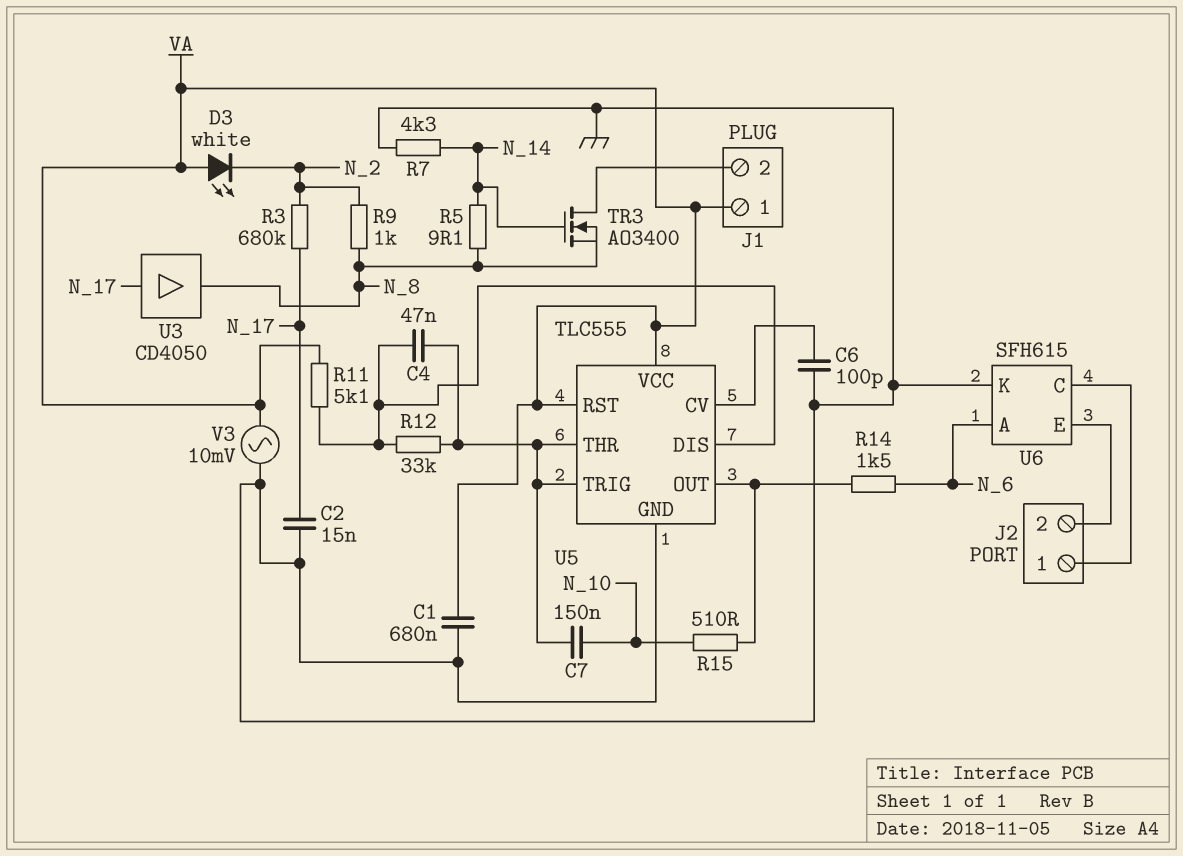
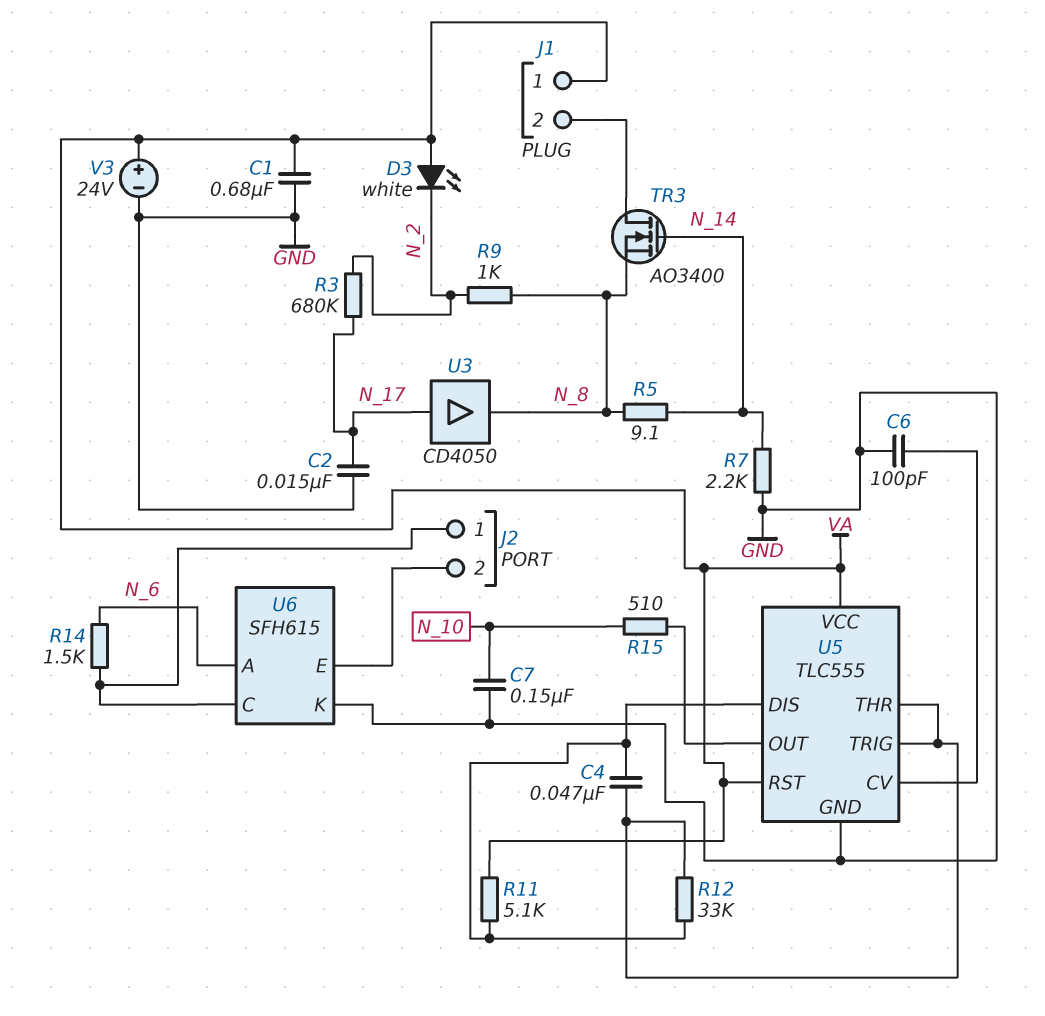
C7: 150nF (N_10, U5/THR) -> 150nF (GND, N_10)
R7: 4.3k (GND, N_14) -> 2.2k (GND, N_14)
R14: 1.5k (N_6, U5/OUT) -> 1.5k (J2/1, N_6)
V3: AC 10mV (GND, VA) -> 24V (plus VA, minus GND)

